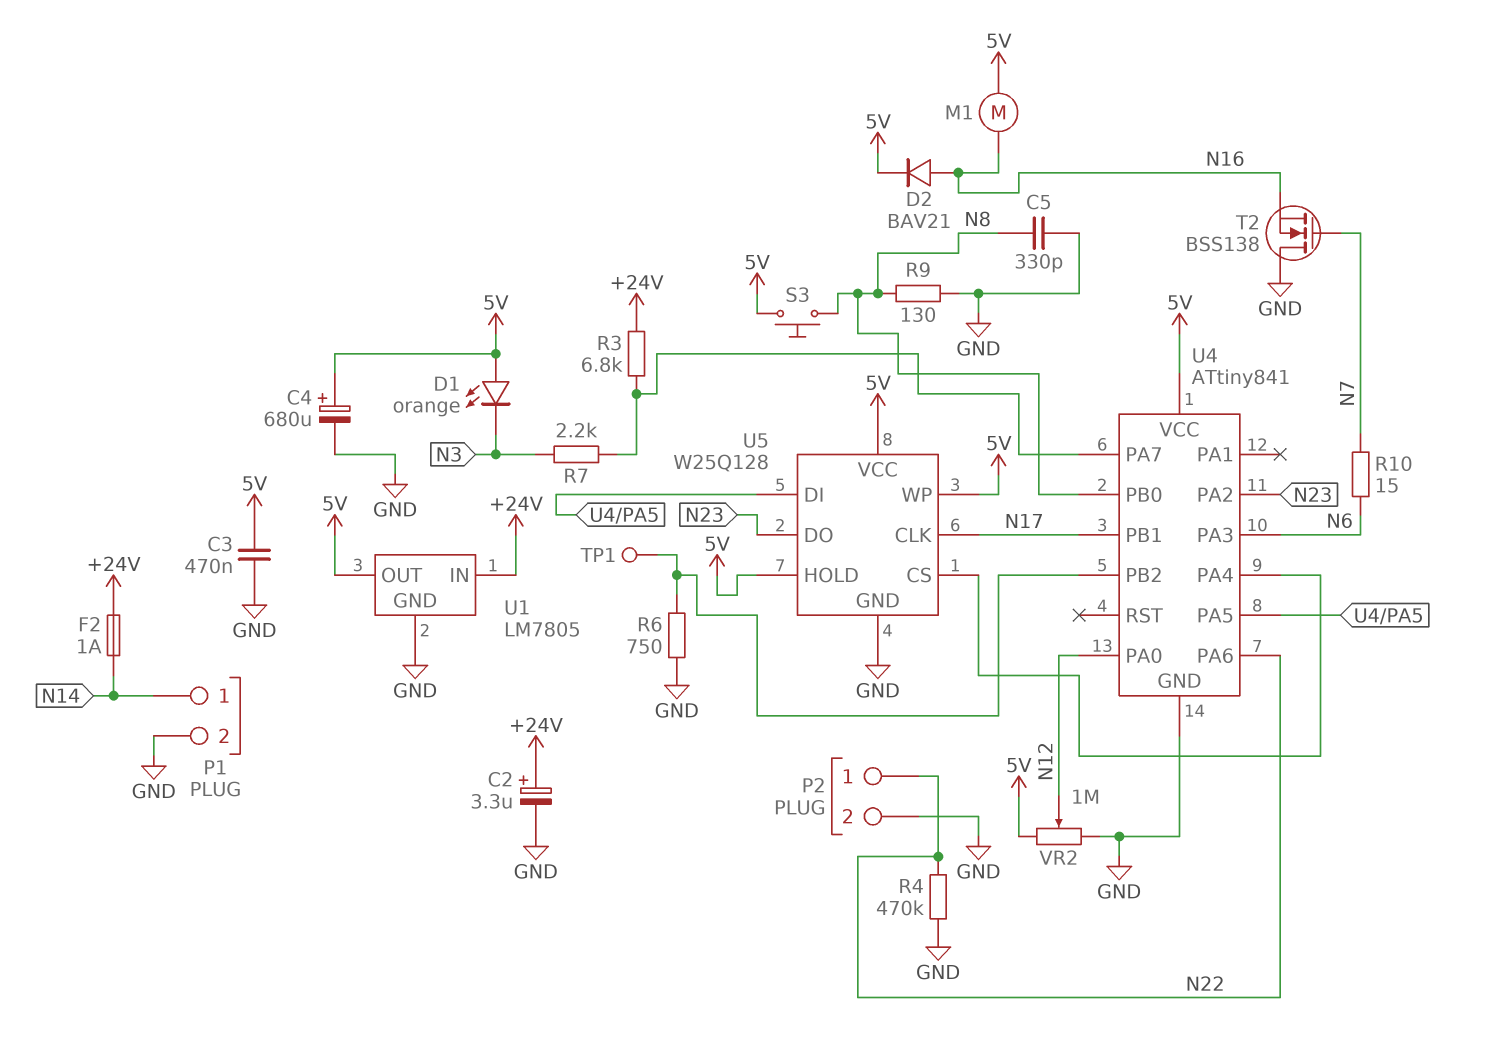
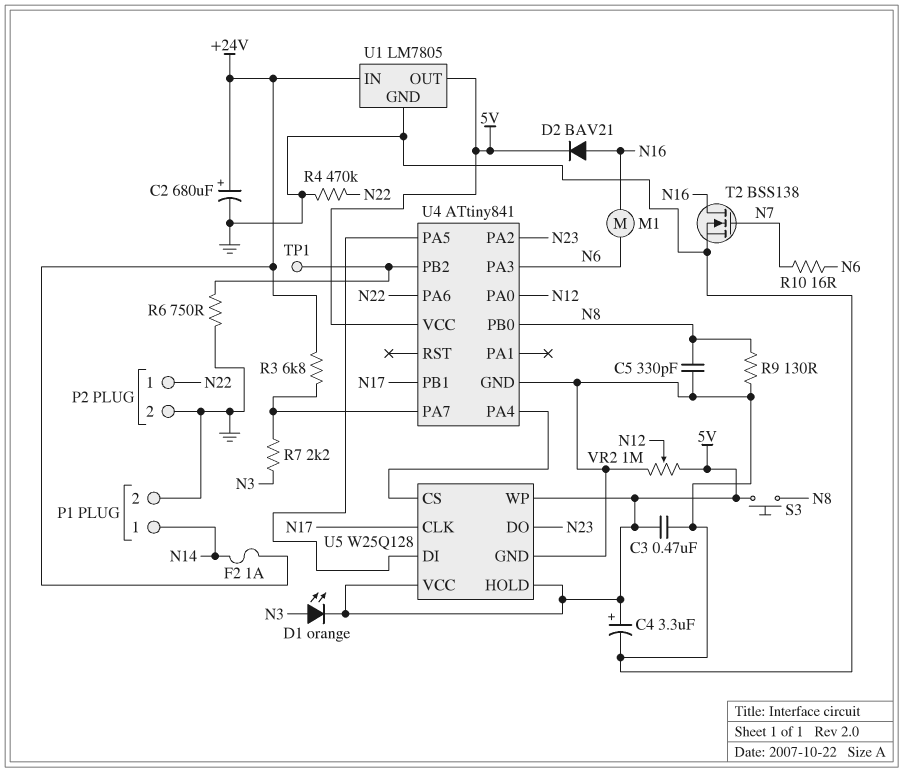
C2: 3.3uF (plus +24V, minus GND) -> 680uF (plus +24V, minus GND)
C4: 680uF (plus 5V, minus GND) -> 3.3uF (plus 5V, minus GND)
D1: LED orange (A 5V, K N3) -> LED orange (A N3, K 5V)
M1: motor (5V, N16) -> motor (N6, N16)
R10: 15 (N6, N7) -> 16 (N6, N7)
T2: NMOS BSS138 (G N7, D GND, S N16) -> NMOS BSS138 (G N7, D N16, S GND)

